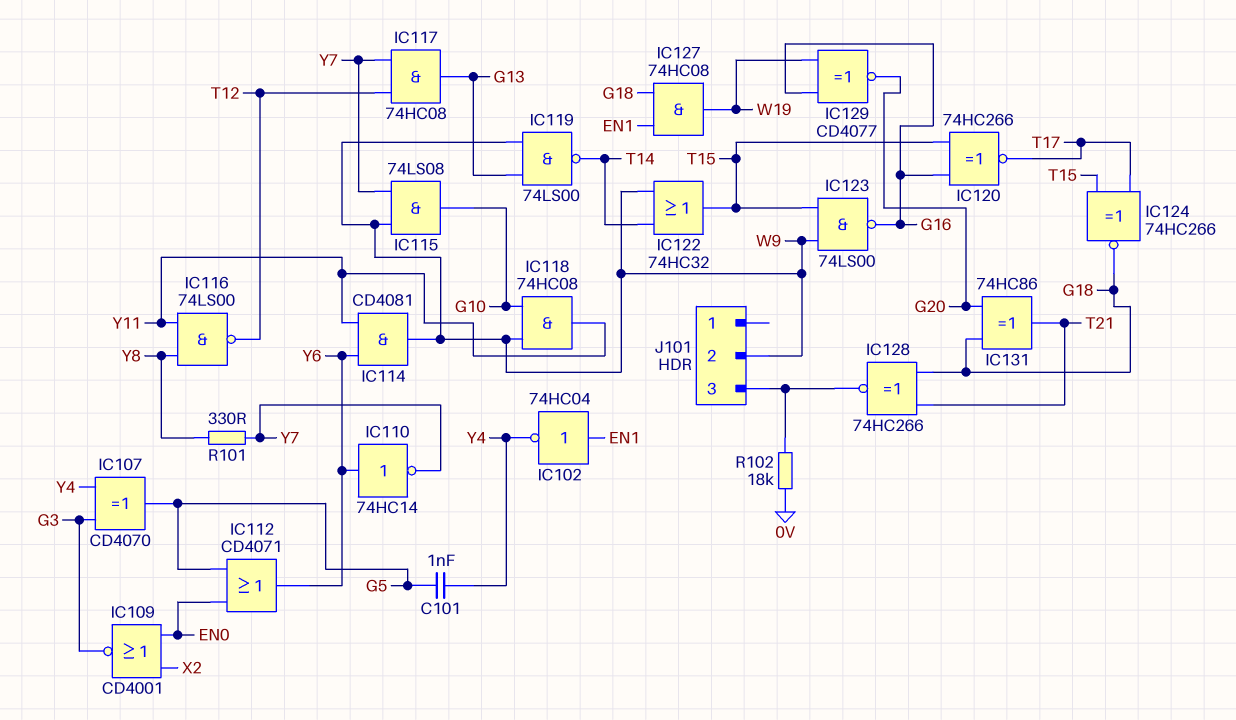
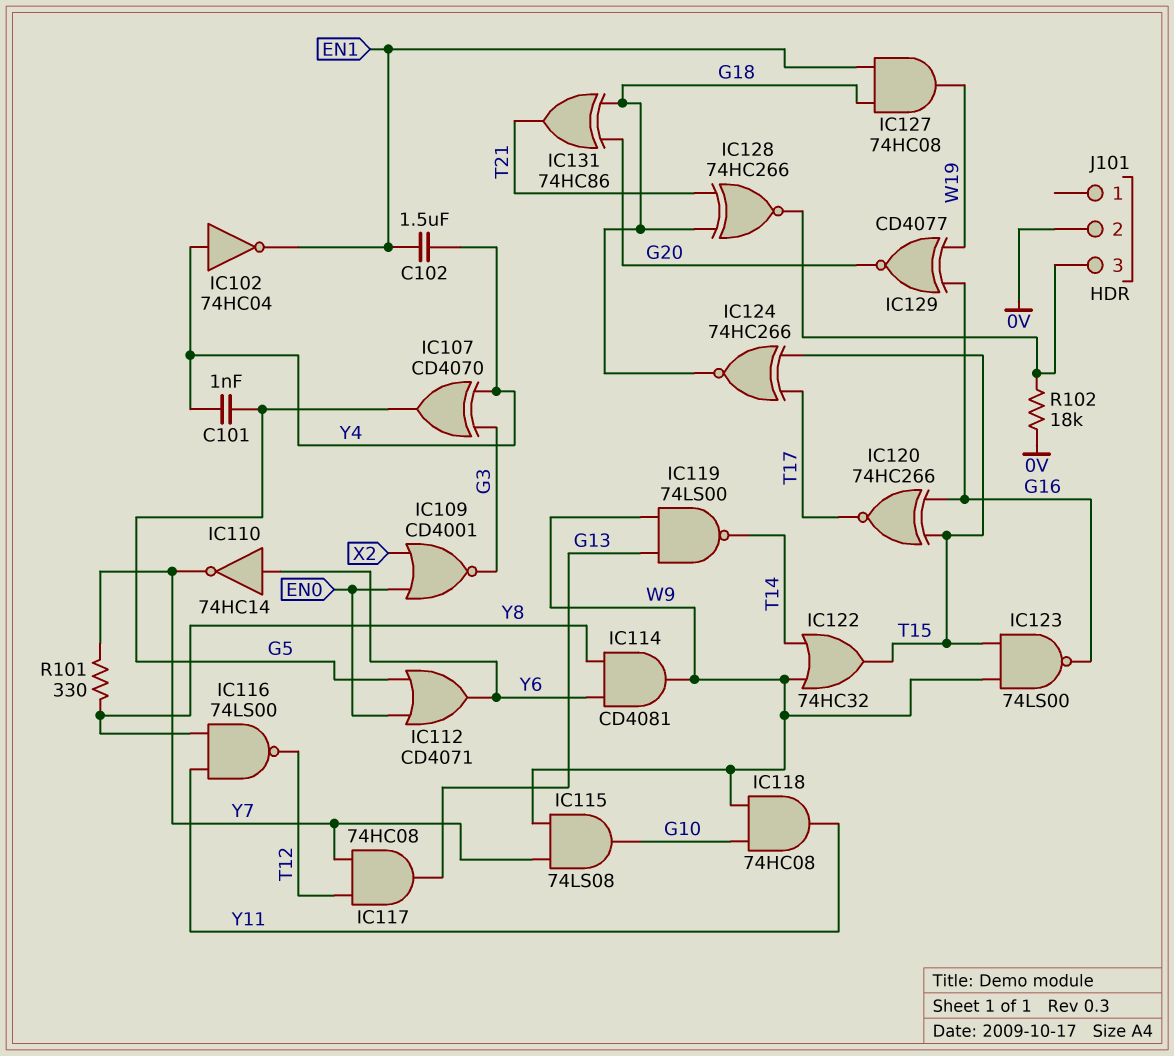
C102: none -> 1.5uF (EN1, Y4)
IC102: NOT 74HC04 (in EN1, out Y4) -> NOT 74HC04 (in Y4, out EN1)
IC114: AND CD4081 (in Y6, in Y11, out W9) -> AND CD4081 (in Y6, in Y8, out W9)
J101 pin 2: W9 -> 0V

